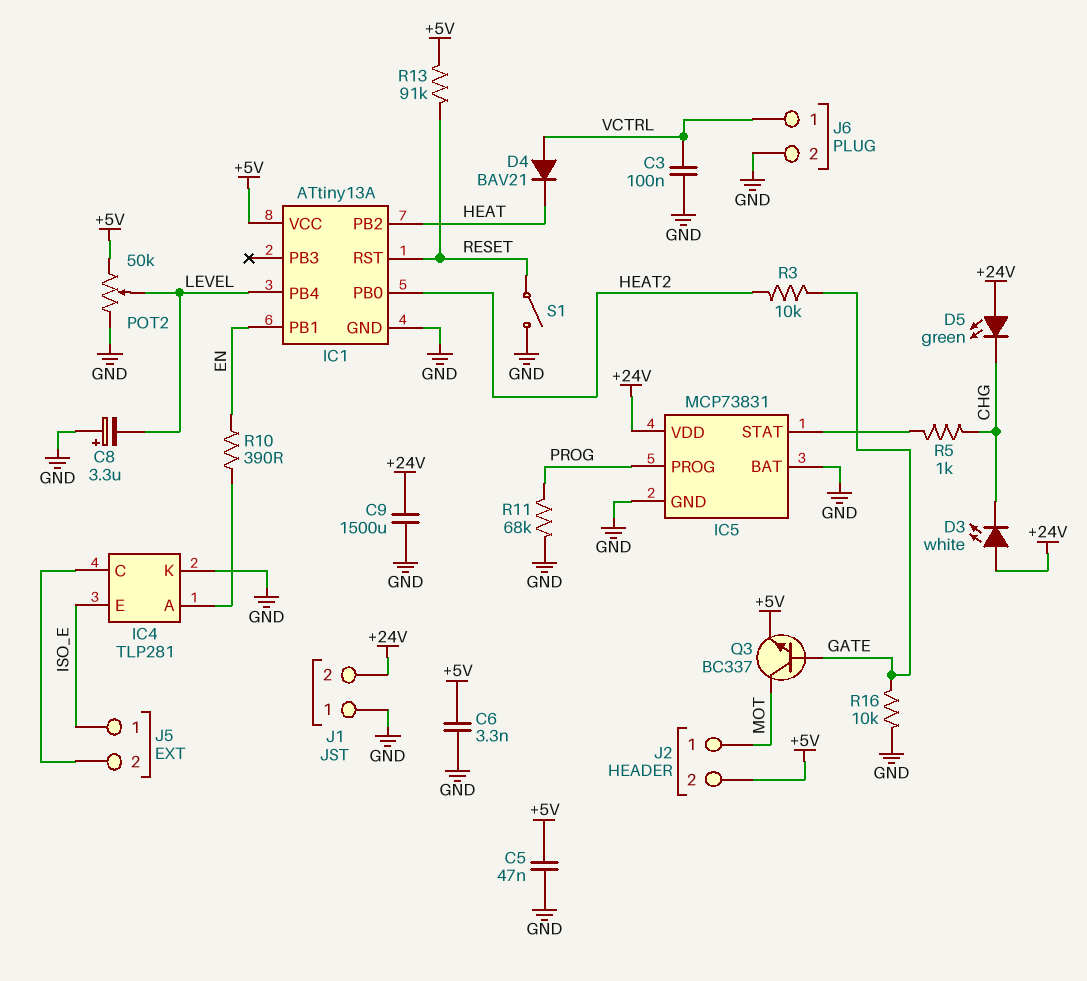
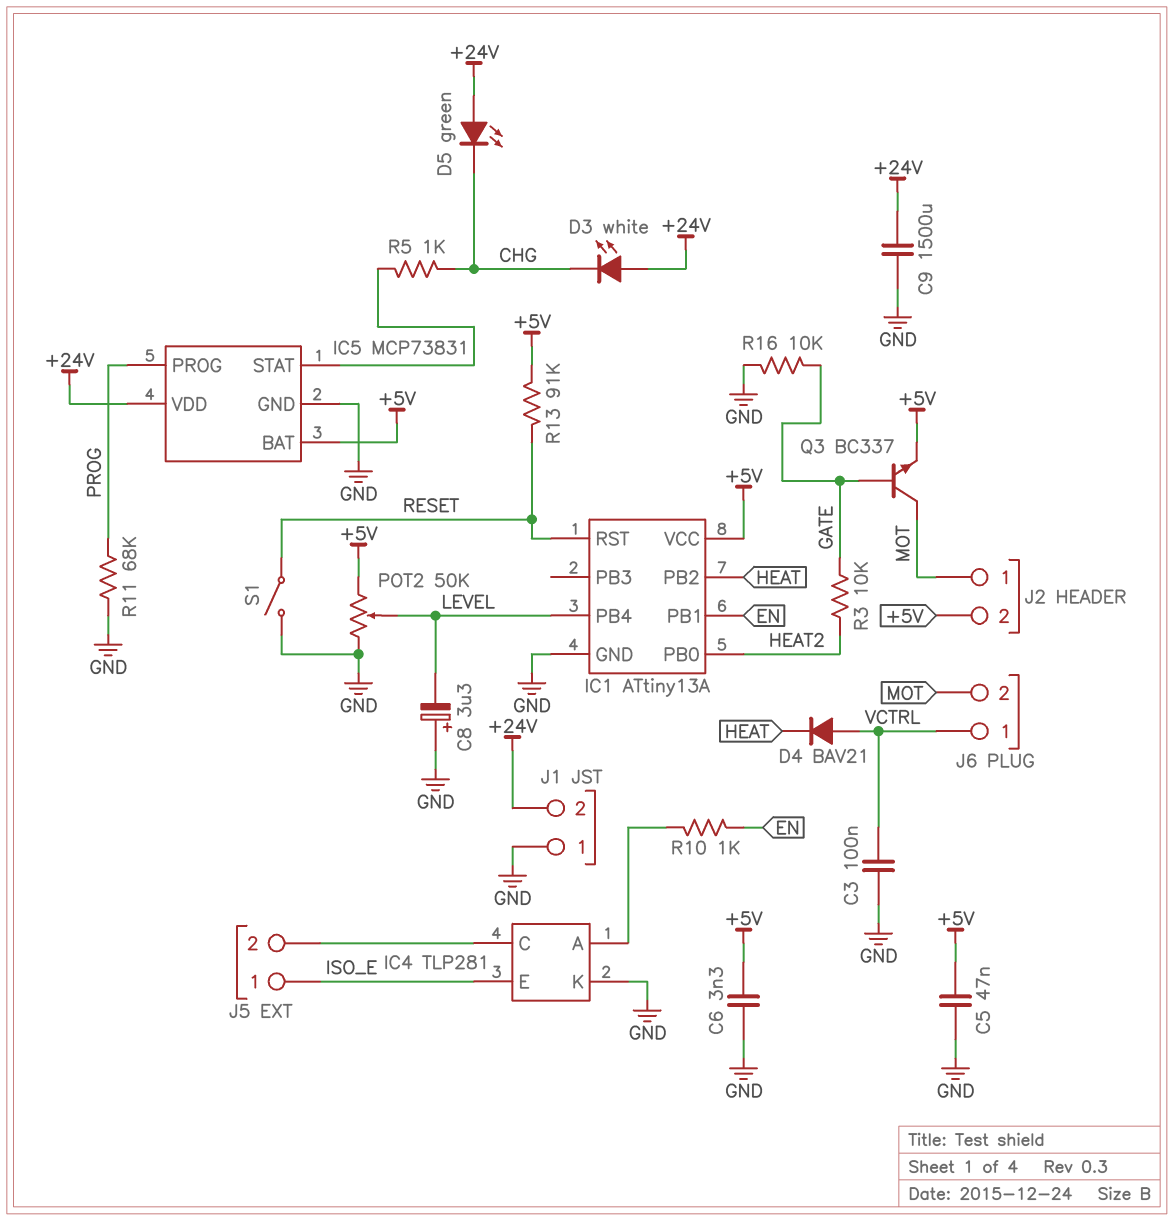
IC5 pin BAT: GND -> +5V
J6 pin 2: GND -> MOT
R10: 390 (EN, IC4/A) -> 1k (EN, IC4/A)

